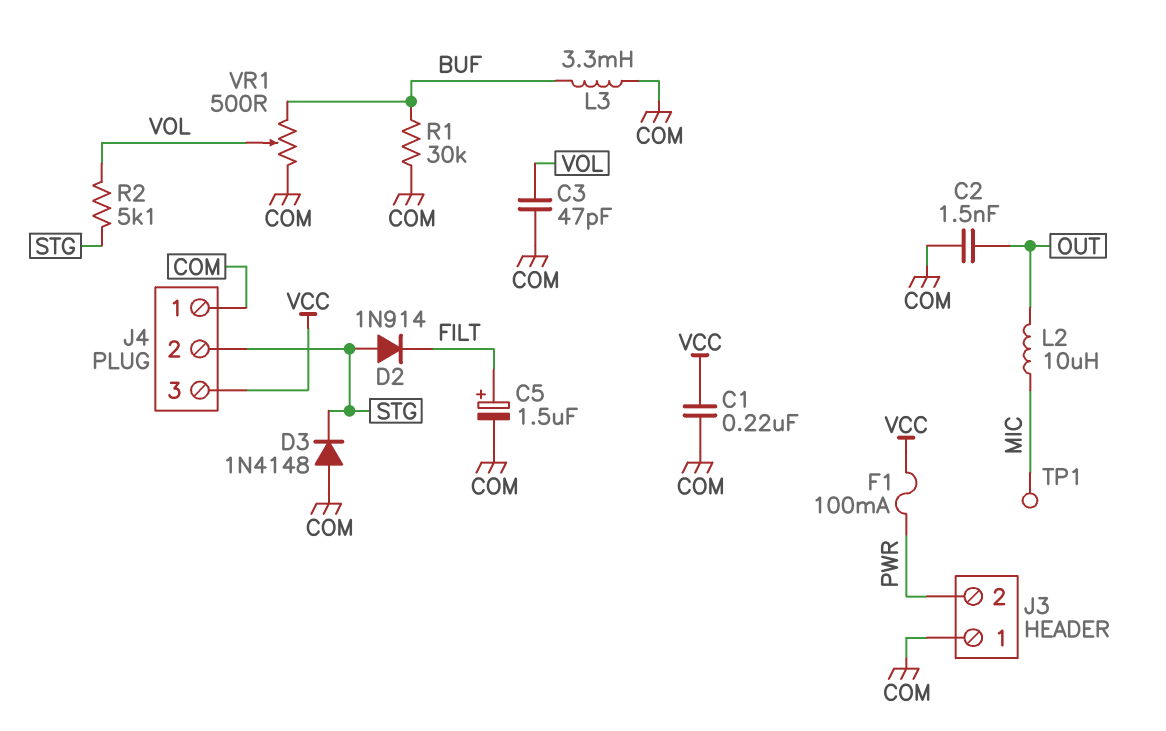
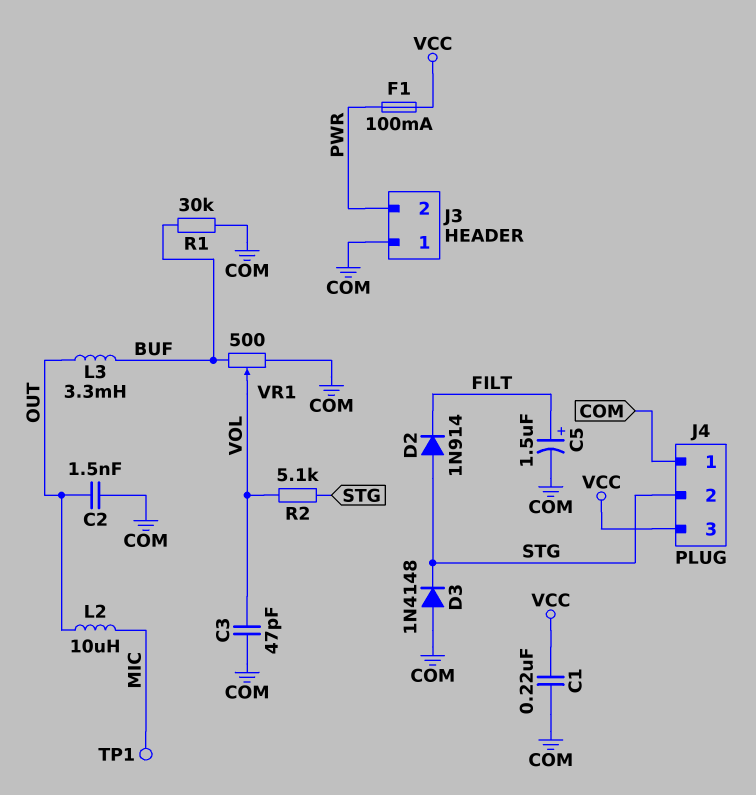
L3: 3.3mH (BUF, COM) -> 3.3mH (BUF, OUT)

